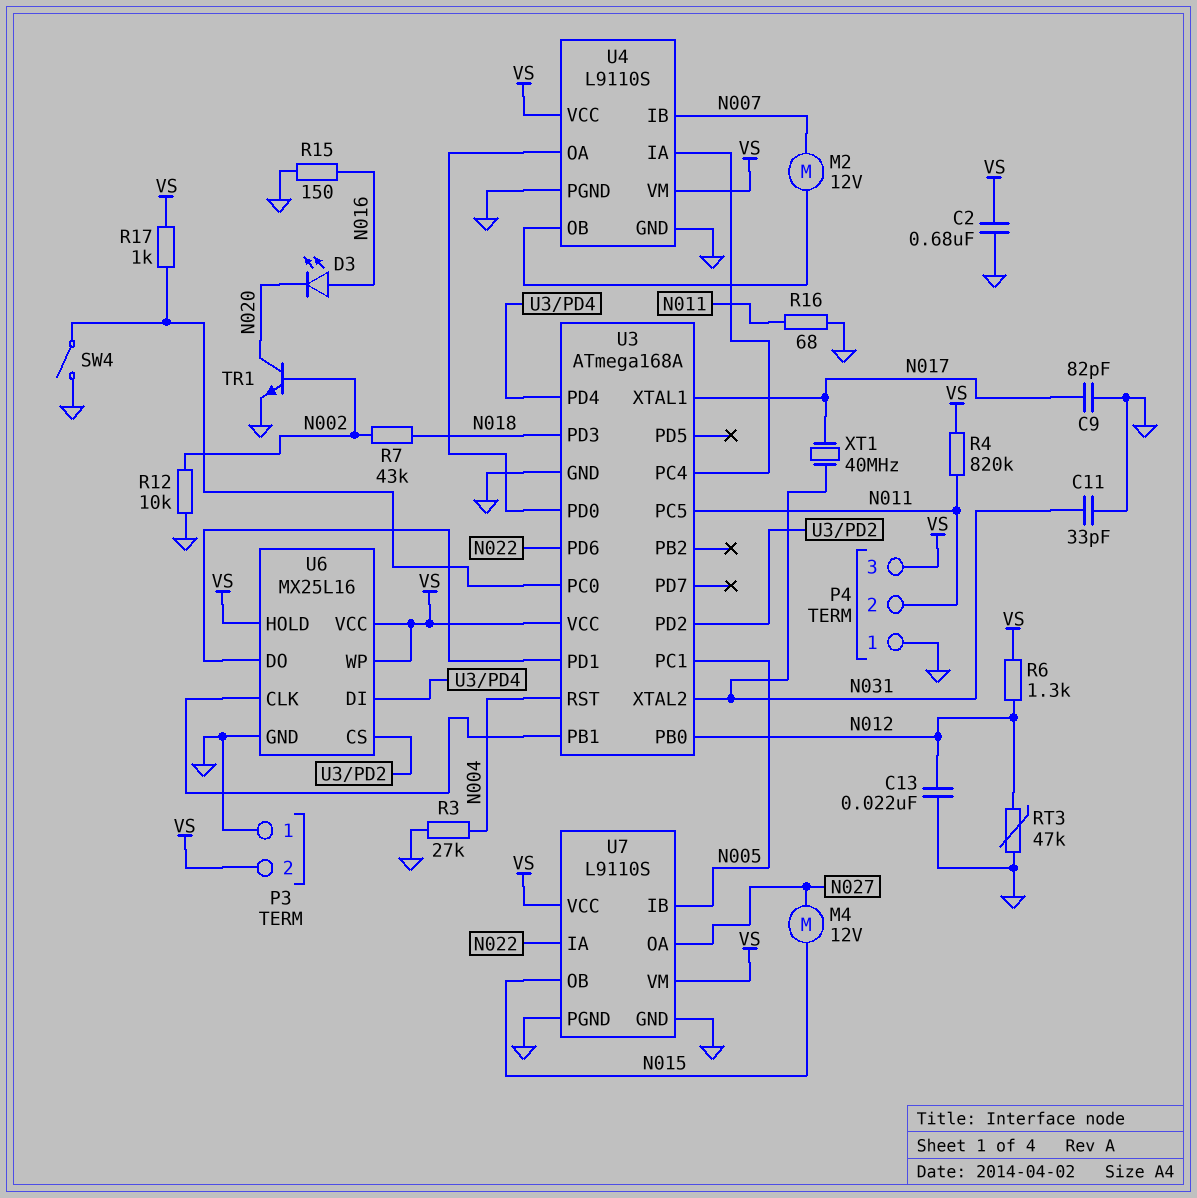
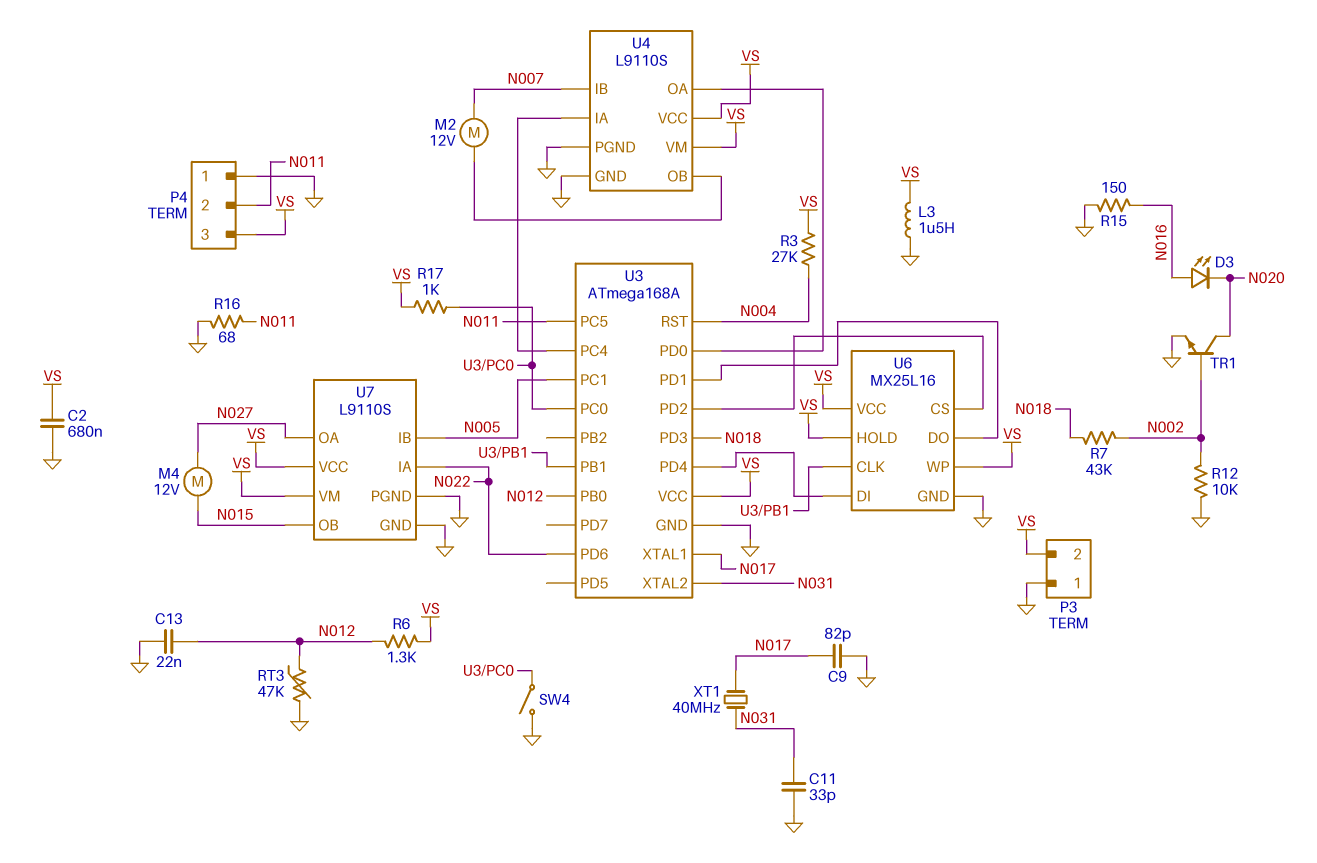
L3: none -> 1.5uH (GND, VS)
R3: 27k (GND, N004) -> 27k (N004, VS)
R4: 820k (N011, VS) -> none

